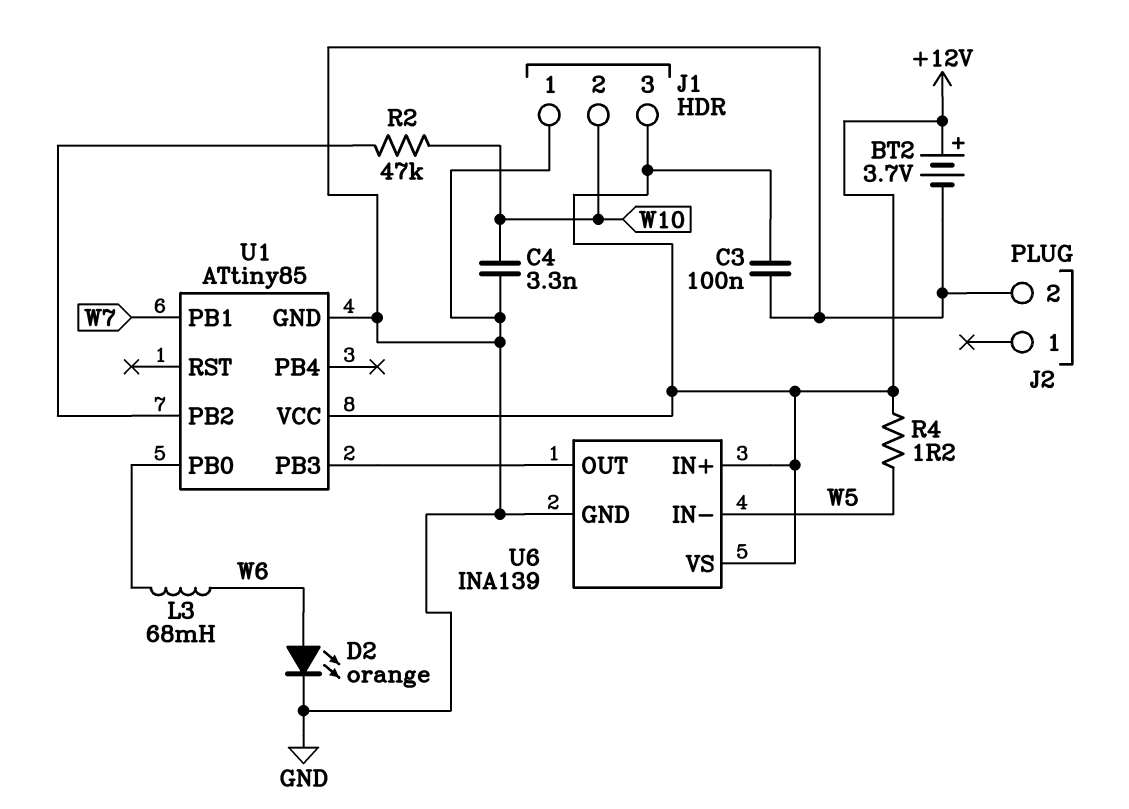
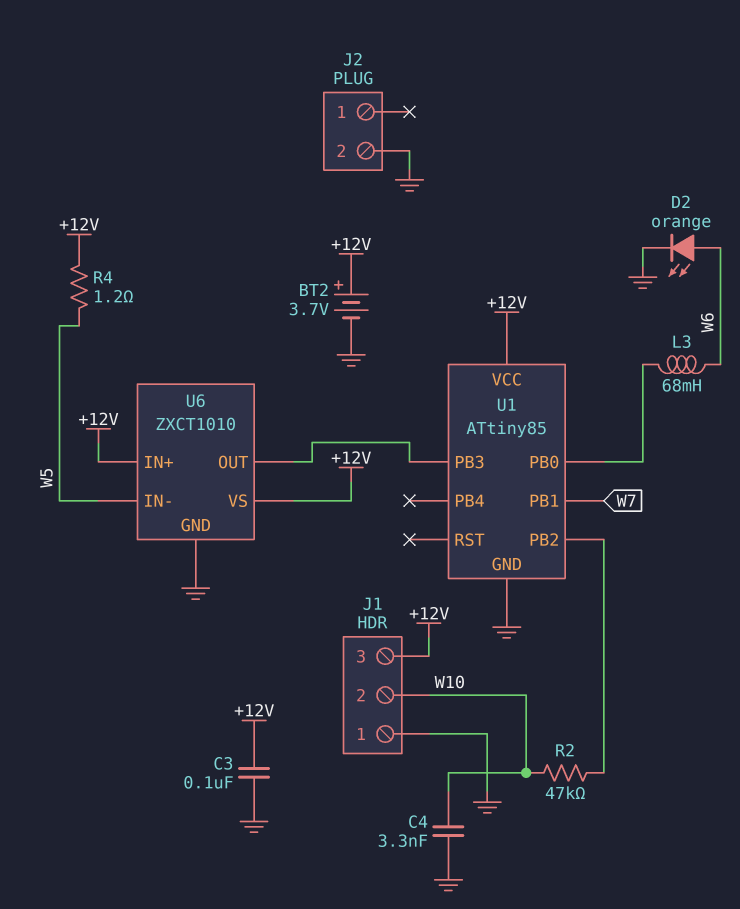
U6: INA139 -> ZXCT1010

